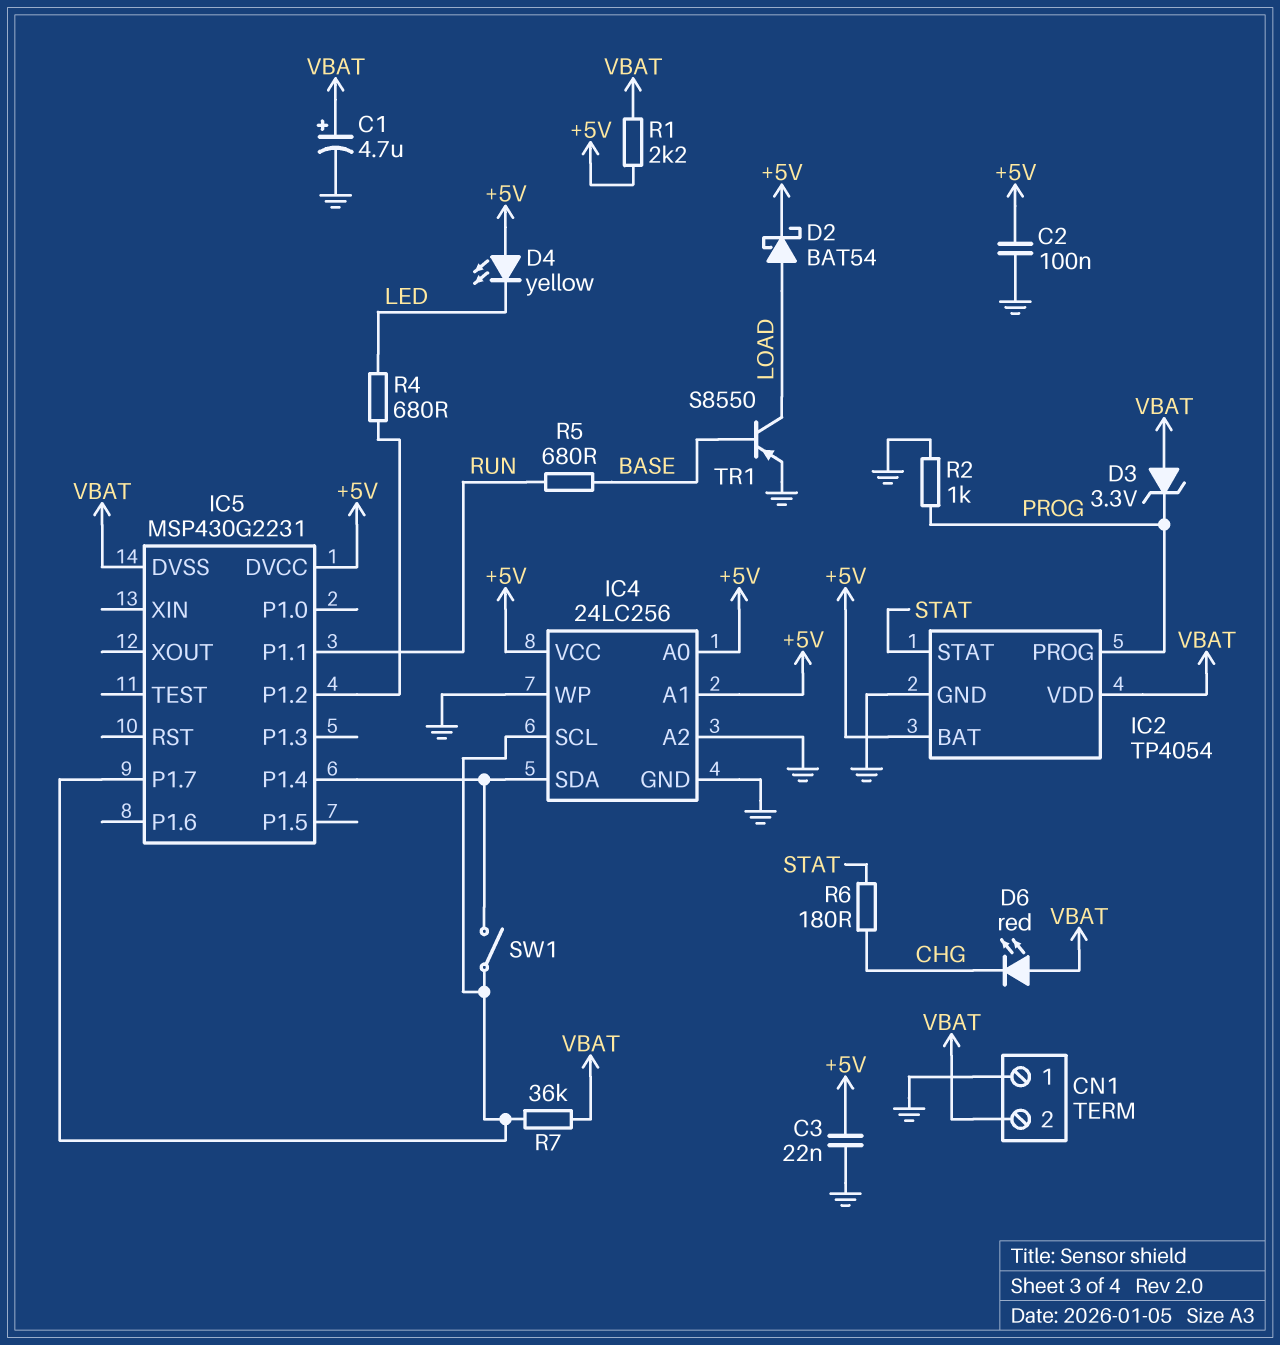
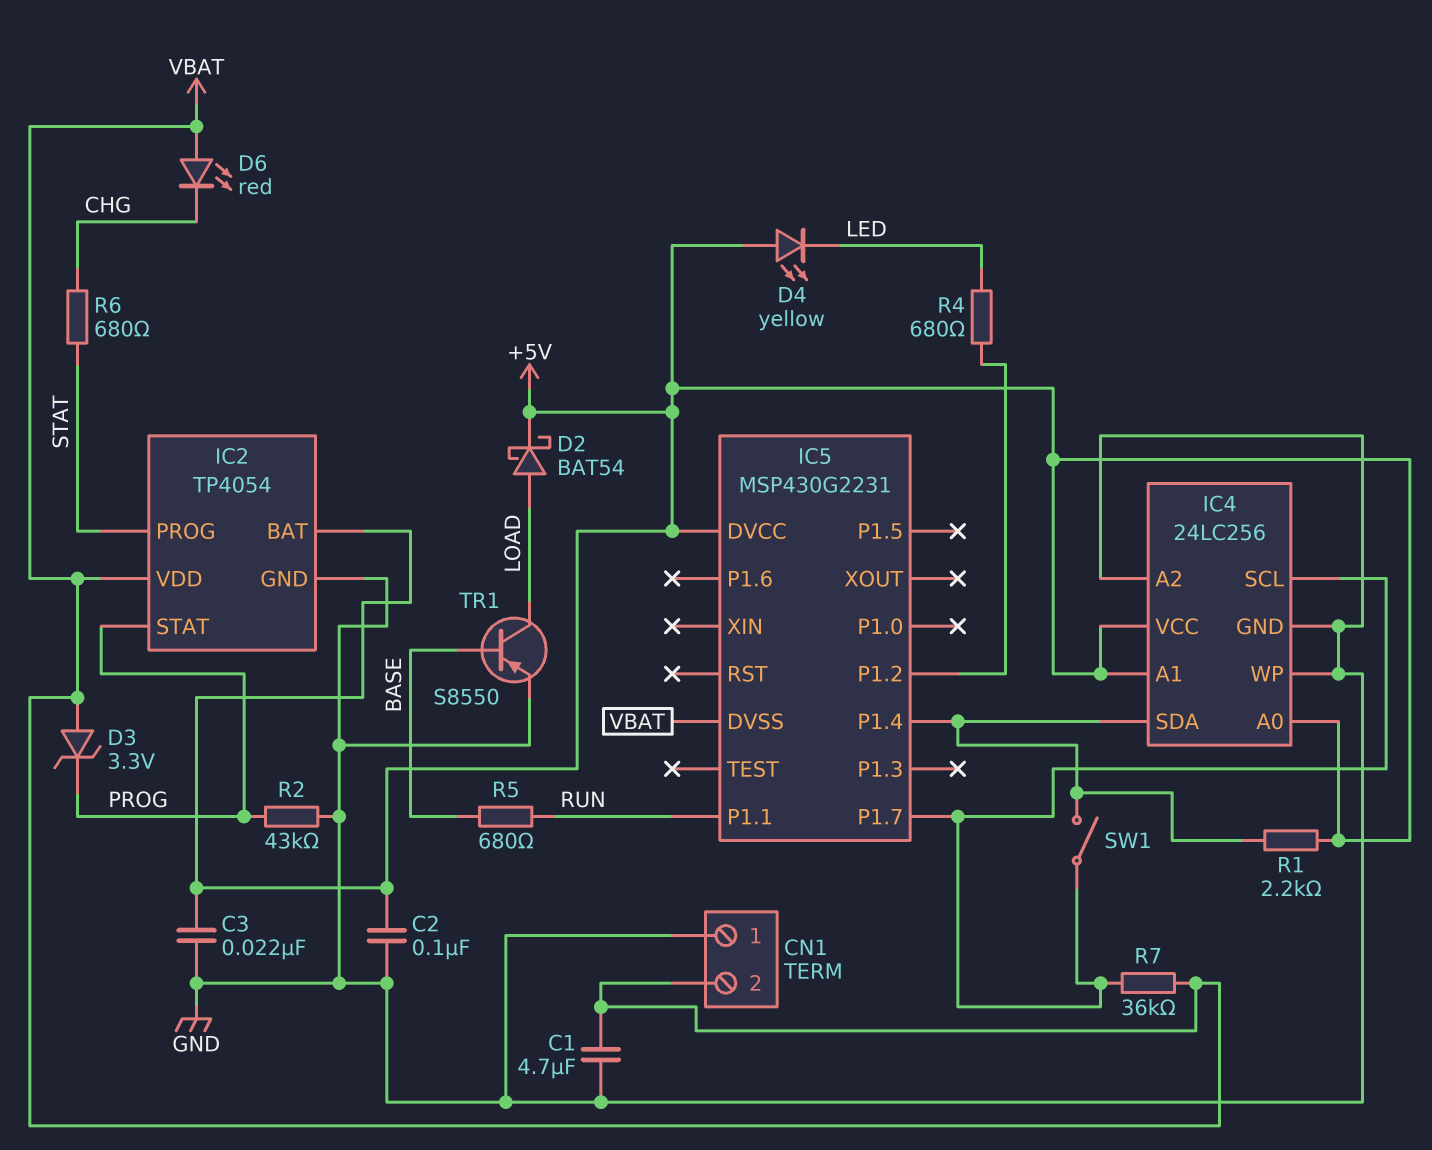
C1: 4.7uF (plus VBAT, minus GND) -> 4.7uF (GND, VBAT)
IC2 pin PROG: PROG -> STAT
IC2 pin STAT: STAT -> PROG
R1: 2.2k (+5V, VBAT) -> 2.2k (+5V, IC4/SDA)
R2: 1k (GND, PROG) -> 43k (GND, PROG)
R6: 180 (CHG, STAT) -> 680 (CHG, STAT)

